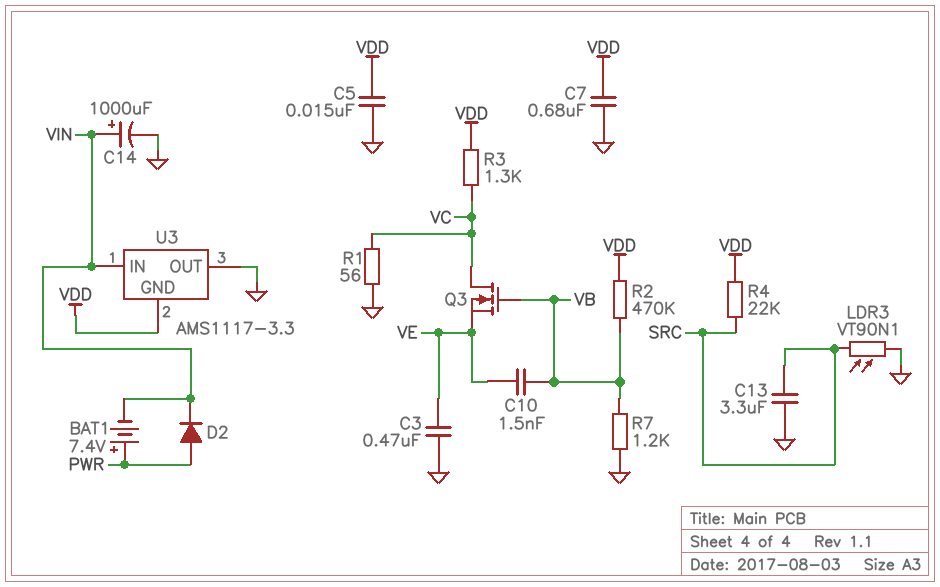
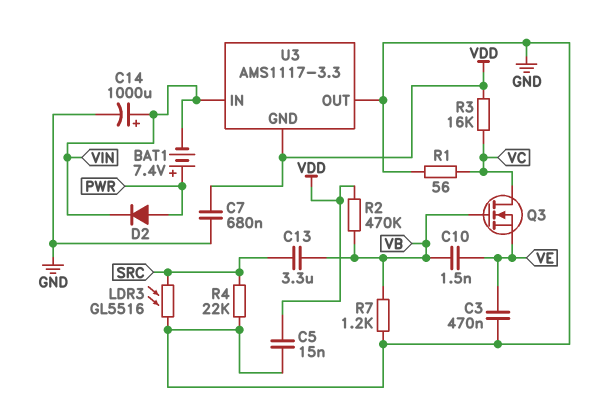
C13: 3.3uF (GND, SRC) -> 3.3uF (SRC, VB)
LDR3: VT90N1 (GND, SRC) -> GL5516 (GND, SRC)
R3: 1.3k (VC, VDD) -> 16k (VC, VDD)
R4: 22k (SRC, VDD) -> 22k (GND, SRC)

